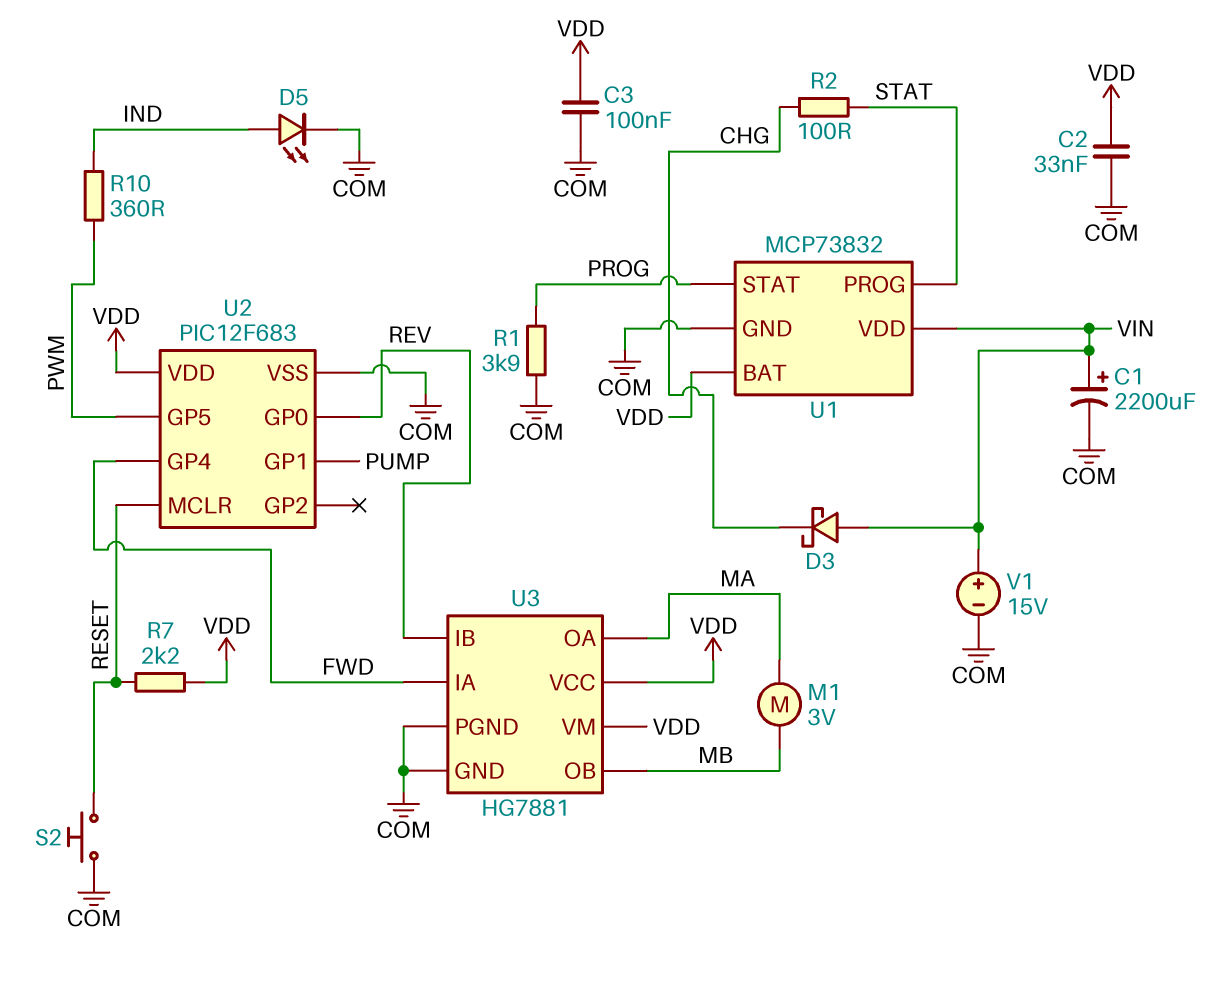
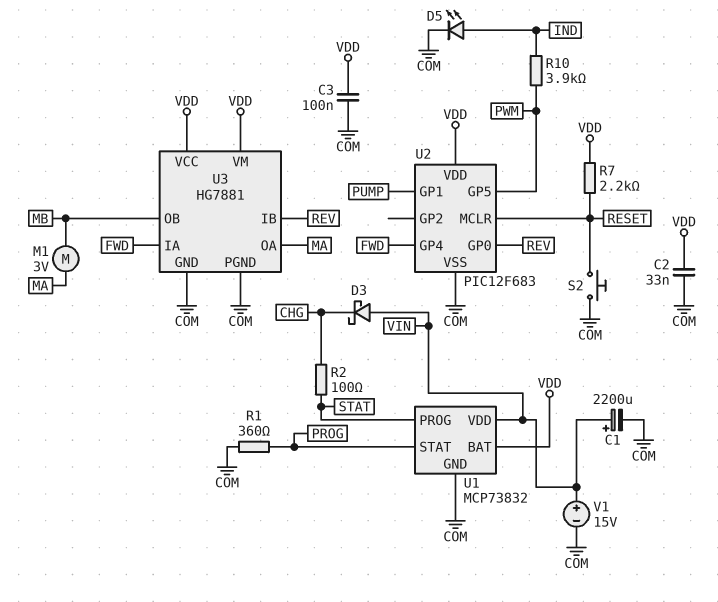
R1: 3.9k (COM, PROG) -> 360 (COM, PROG)
R10: 360 (IND, PWM) -> 3.9k (IND, PWM)

